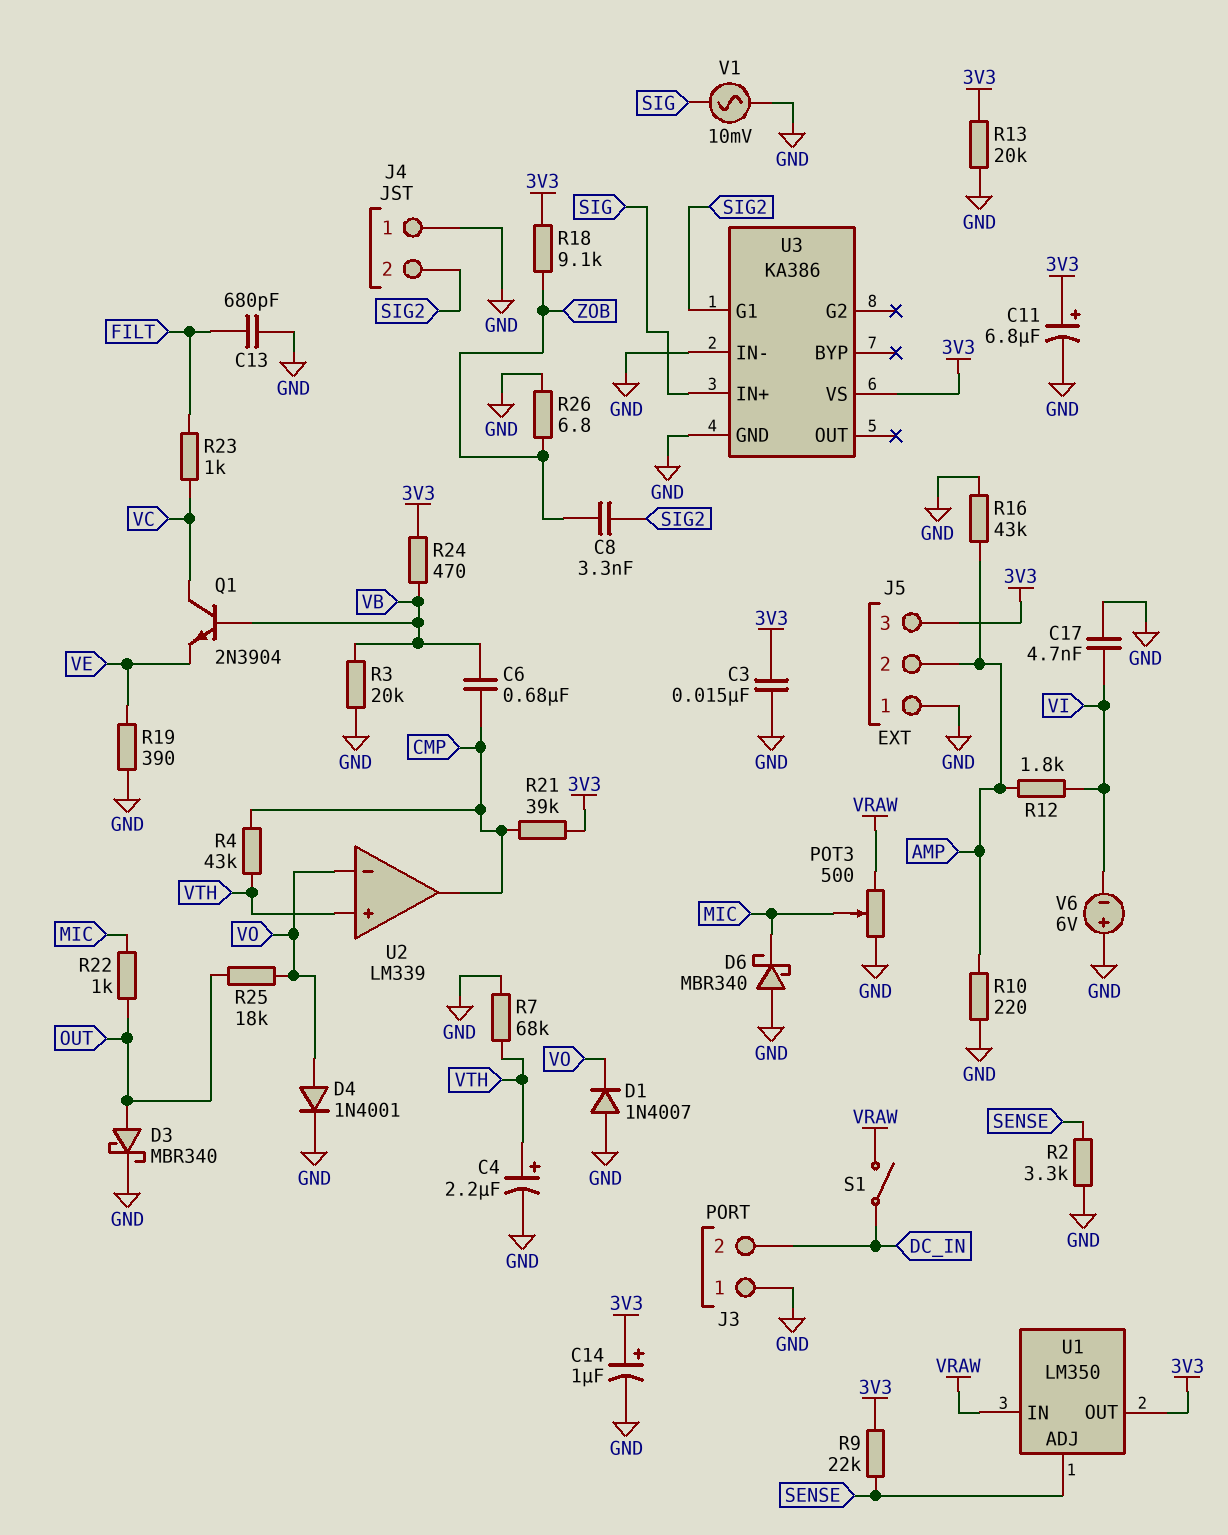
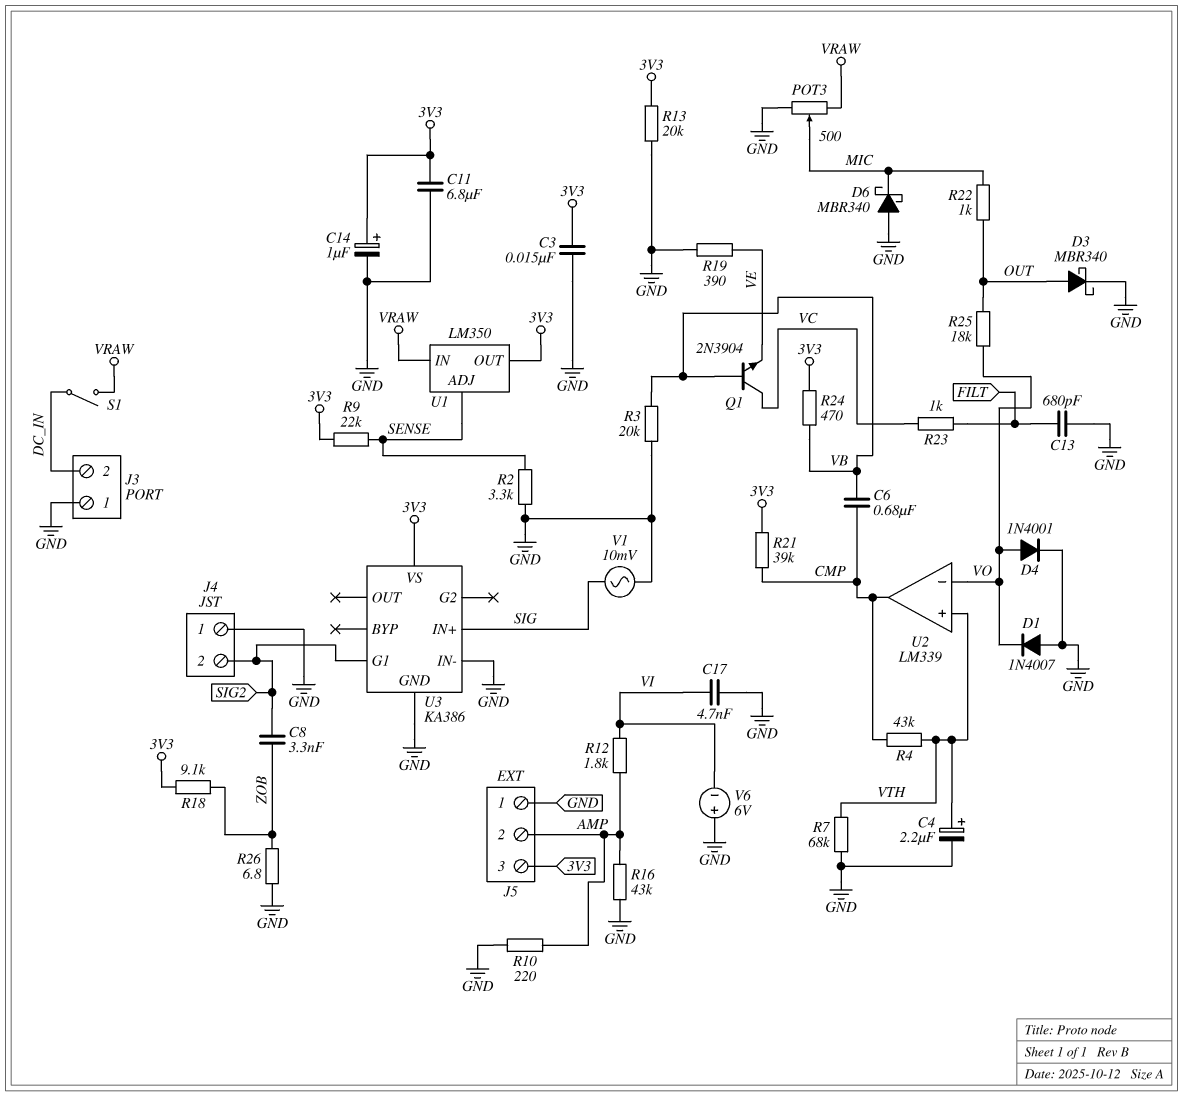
C11: 6.8uF (plus 3V3, minus GND) -> 6.8uF (3V3, GND)

